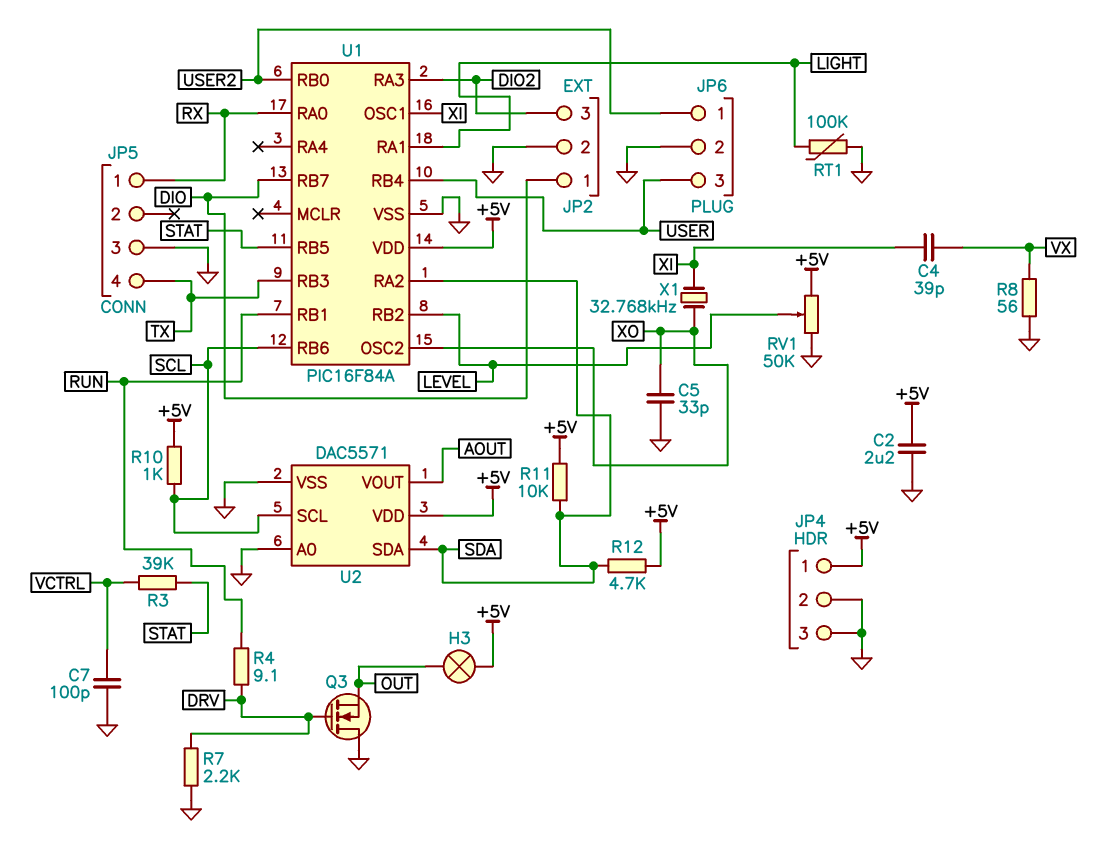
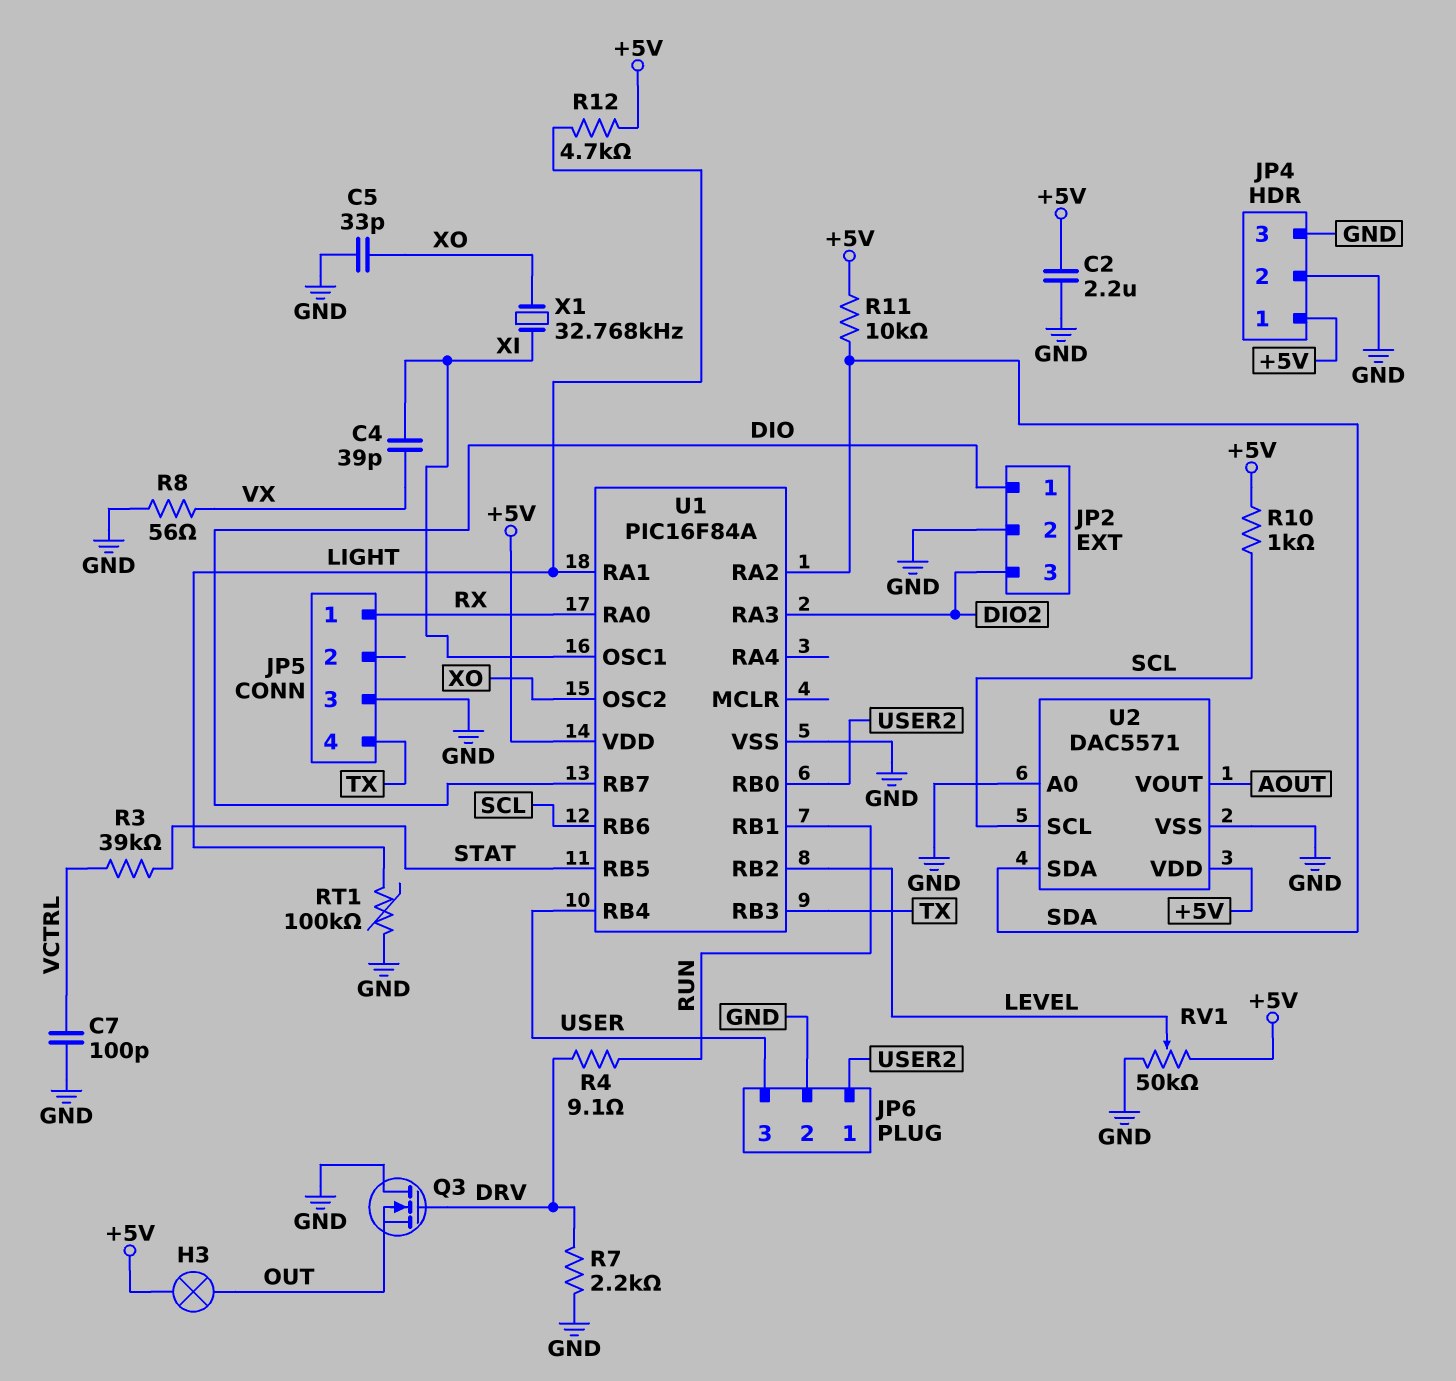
R12: 4.7k (+5V, SDA) -> 4.7k (+5V, LIGHT)

